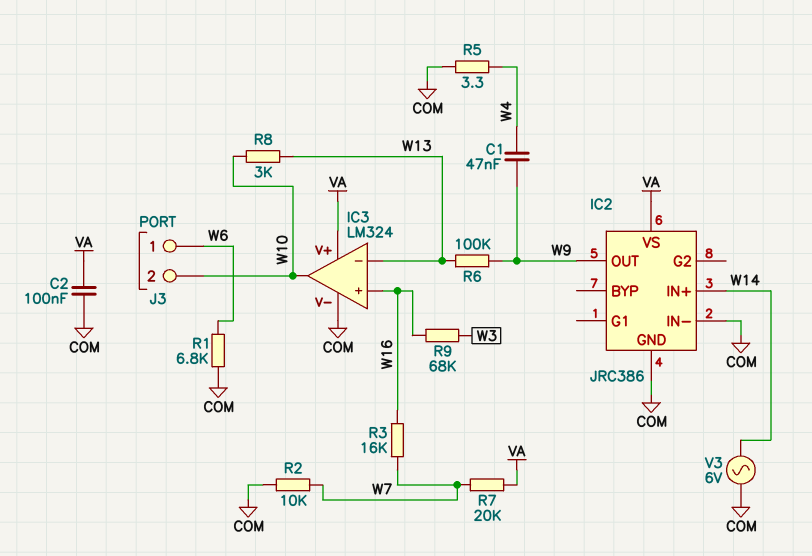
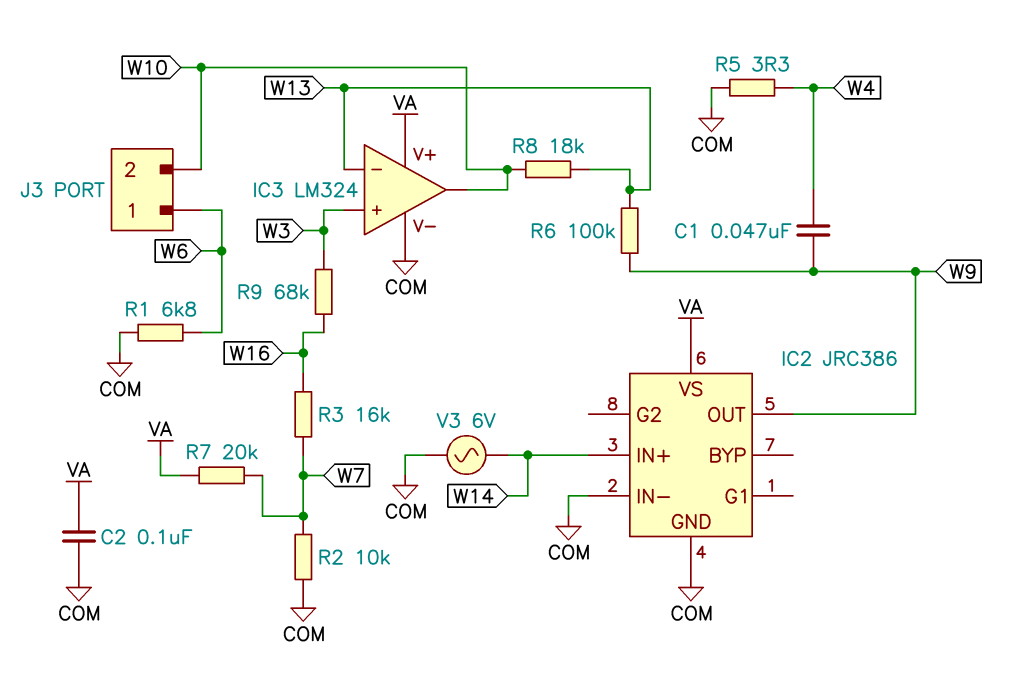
IC3 pin in+: W16 -> W3
R8: 3k (W10, W13) -> 18k (W10, W13)

